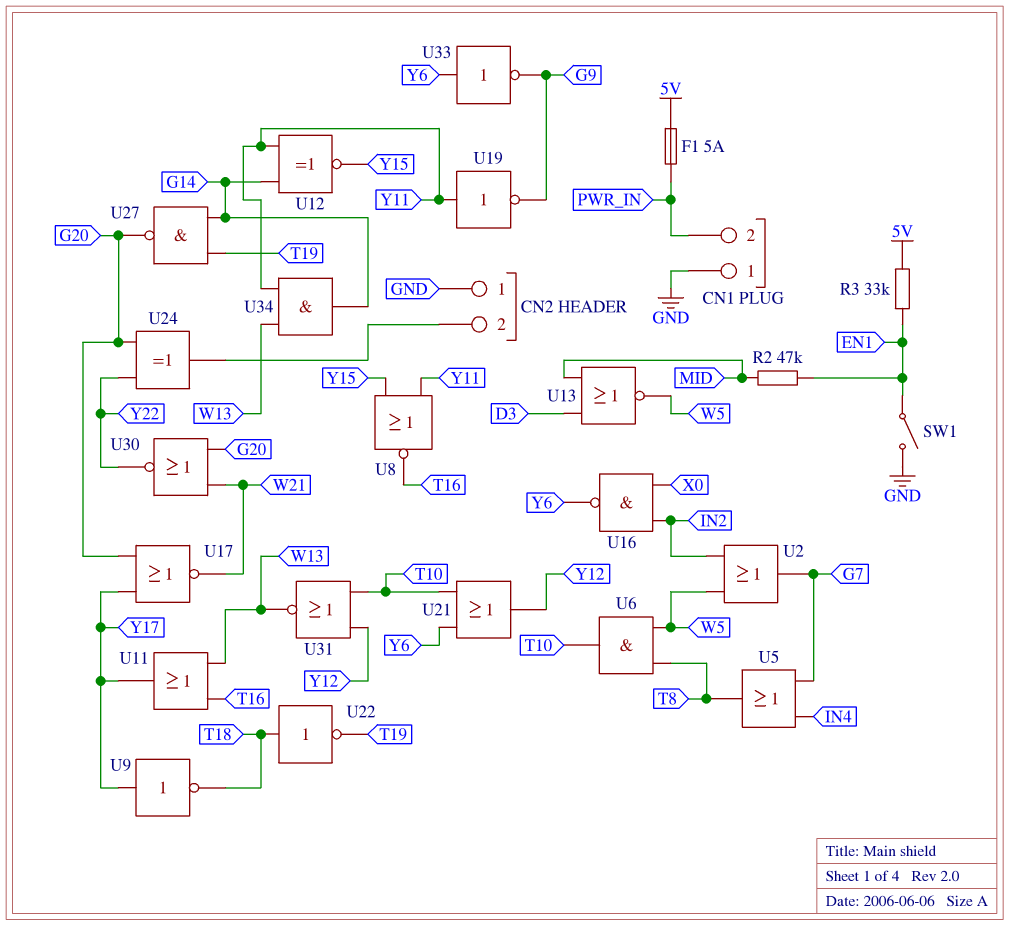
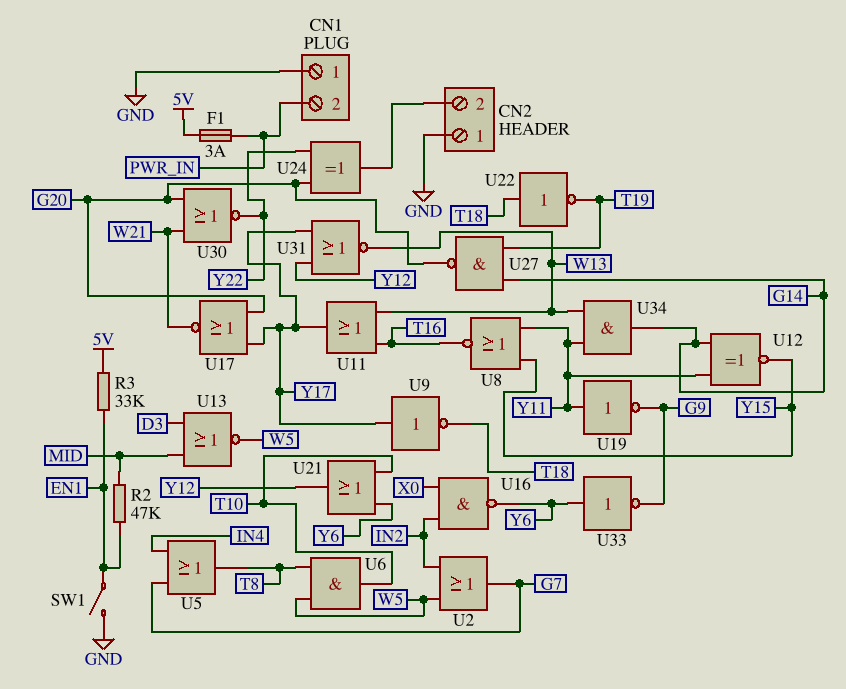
F1: 5A (5V, PWR_IN) -> 3A (5V, PWR_IN)
U31: NOR (in T10, in Y12, out W13) -> NOR (in Y12, in Y17, out W13)

